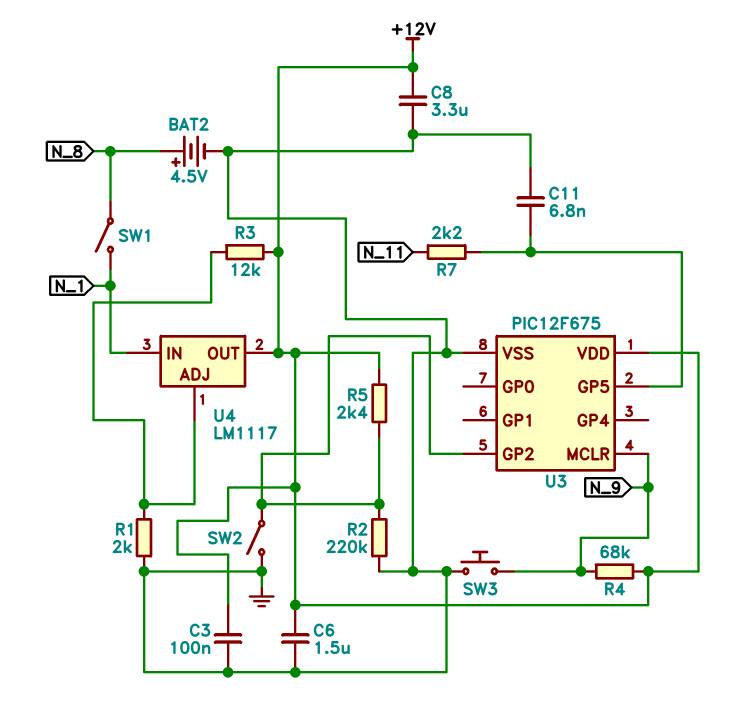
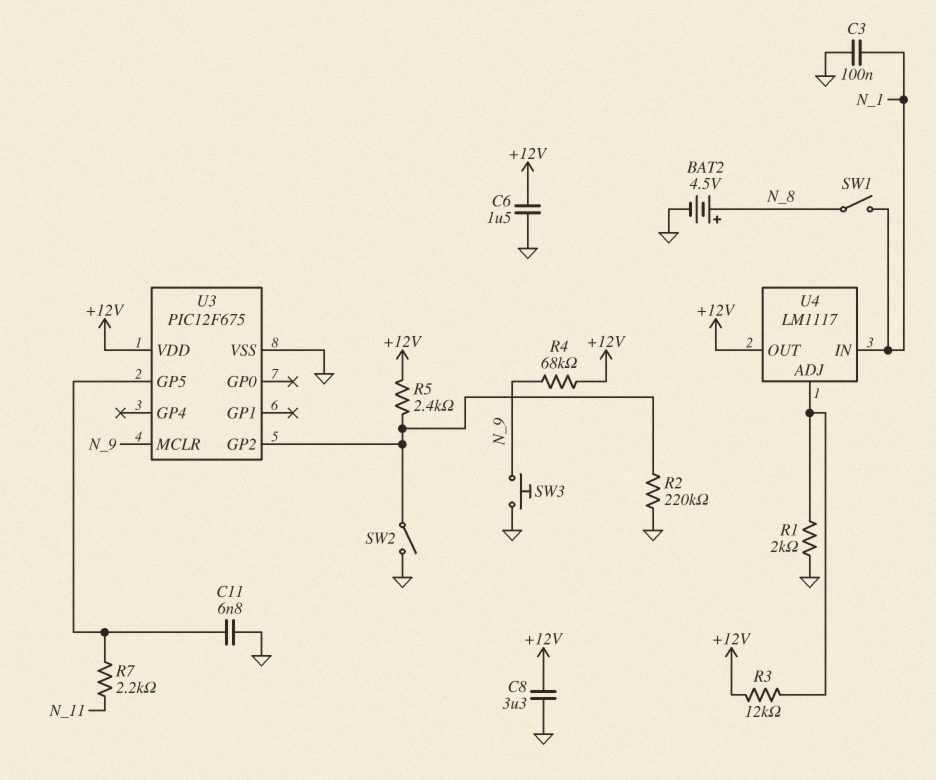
C3: 100nF (+12V, GND) -> 100nF (GND, N_1)

